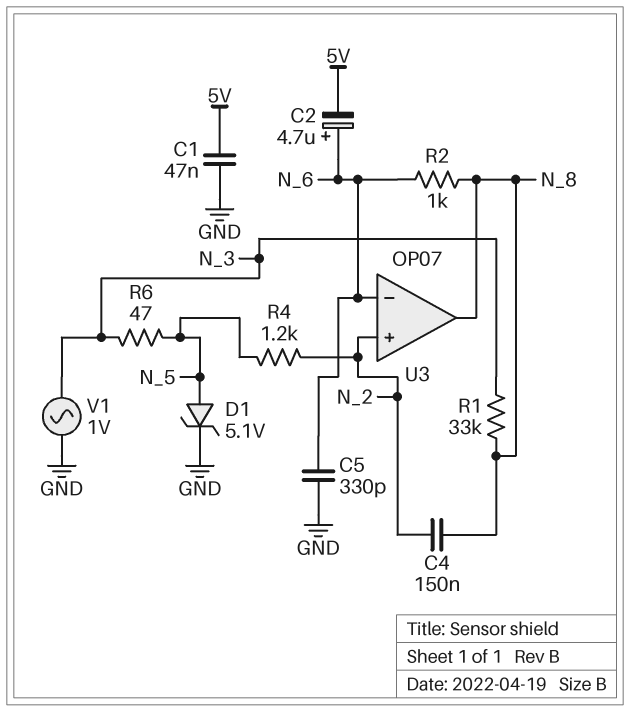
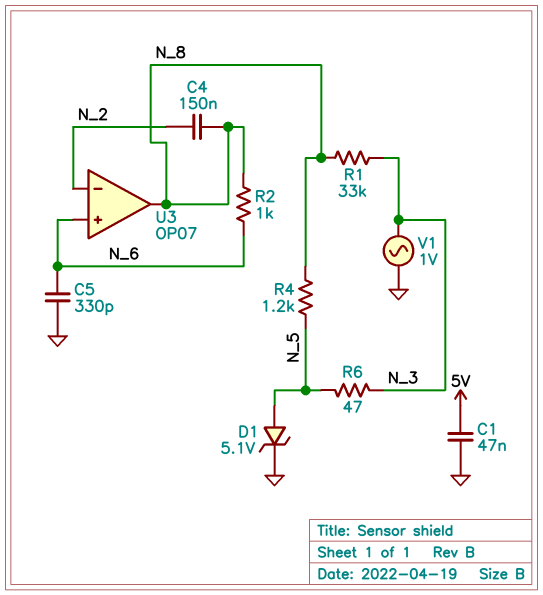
C2: 4.7uF (plus N_6, minus 5V) -> none
R4: 1.2k (N_2, N_5) -> 1.2k (N_5, N_8)
U3 pin in+: N_2 -> N_6
U3 pin in-: N_6 -> N_2

